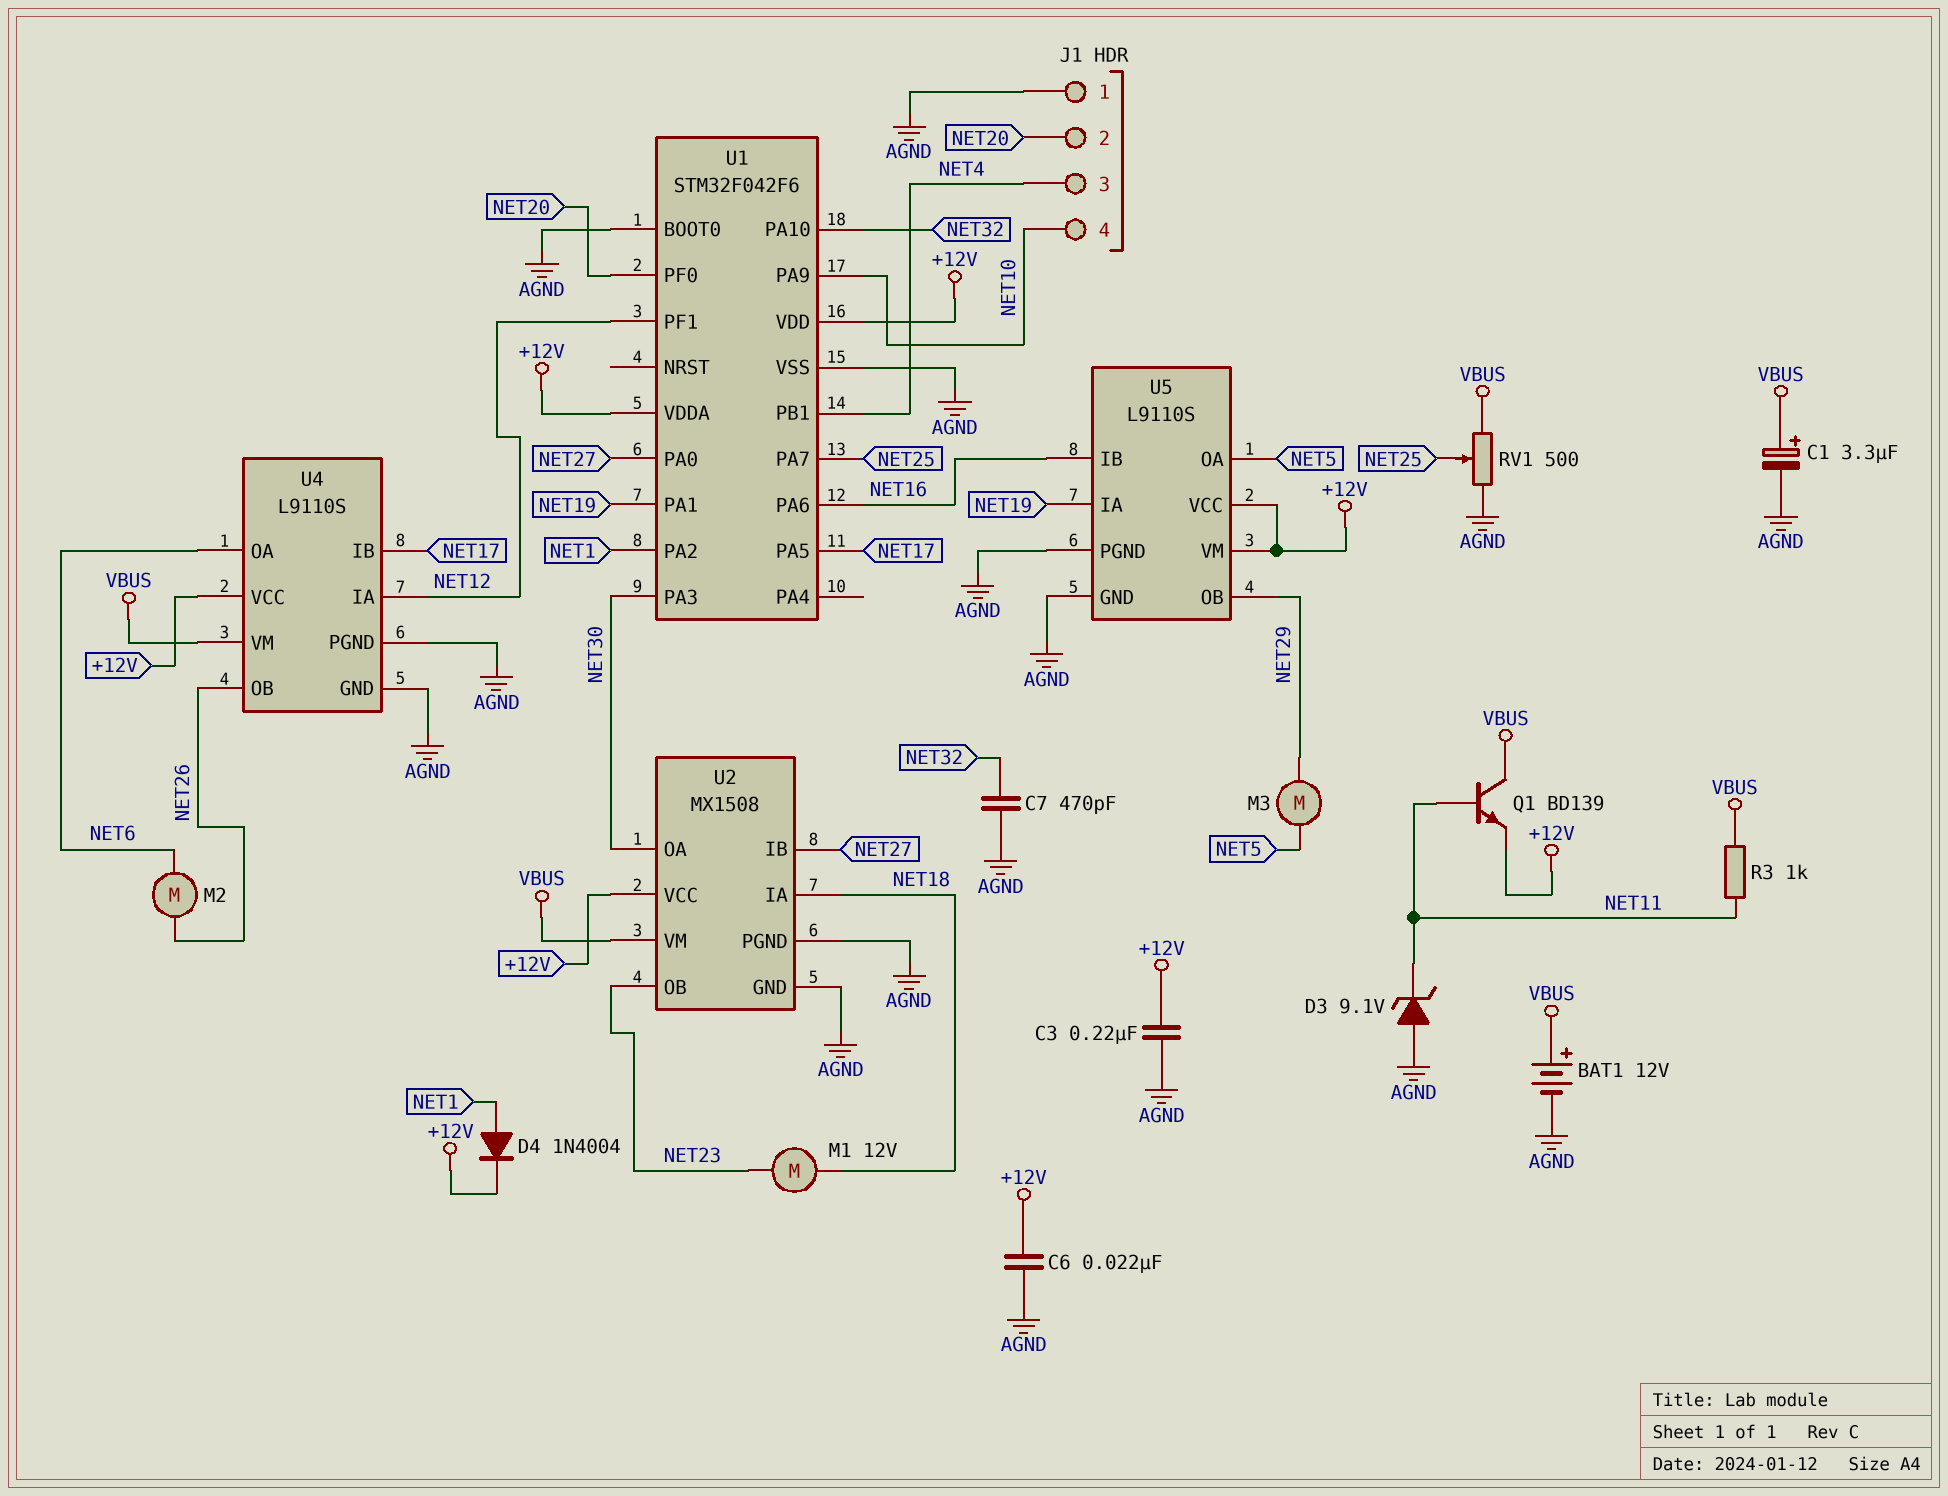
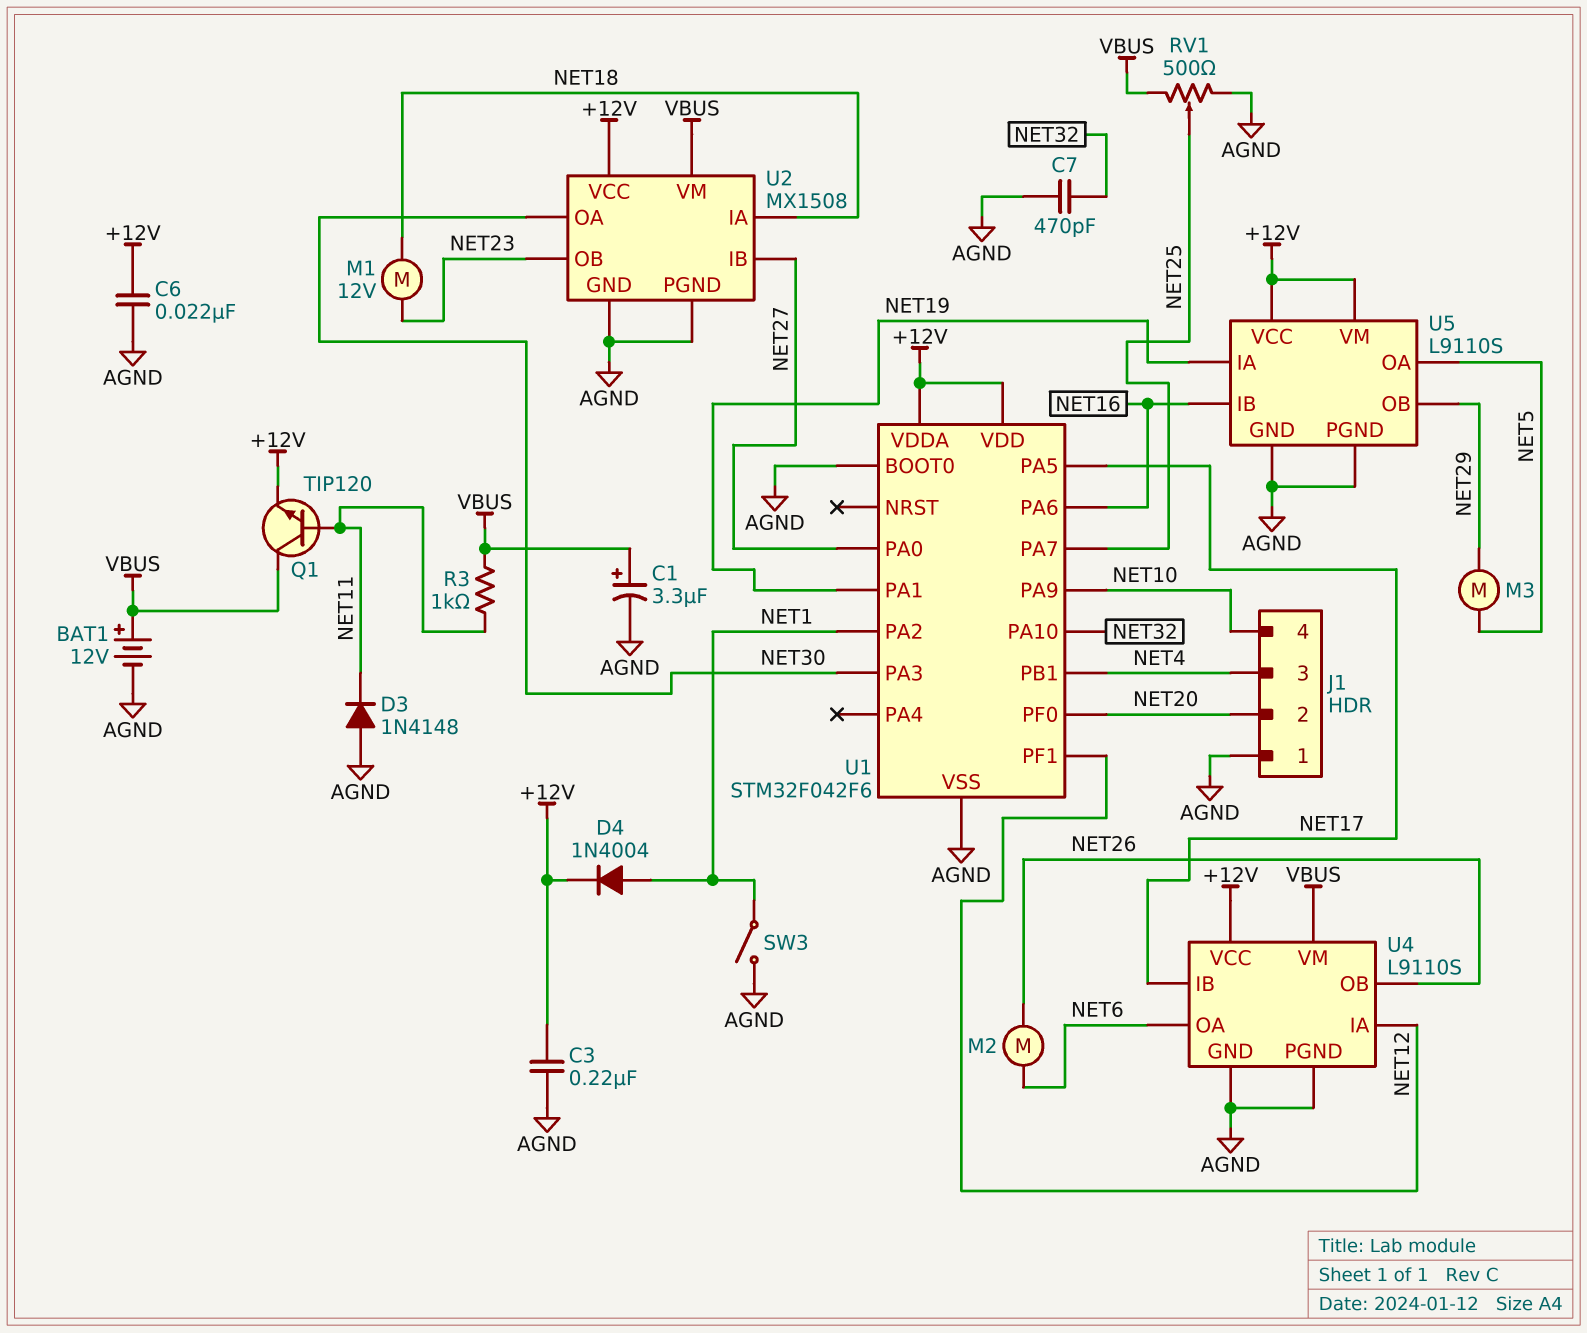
D3: zener 9.1V (A AGND, K NET11) -> diode 1N4148 (A AGND, K NET11)
Q1: NPN BD139 (B NET11, C VBUS, E +12V) -> NPN TIP120 (B NET11, C VBUS, E +12V)
SW3: none -> switch (AGND, NET1)

